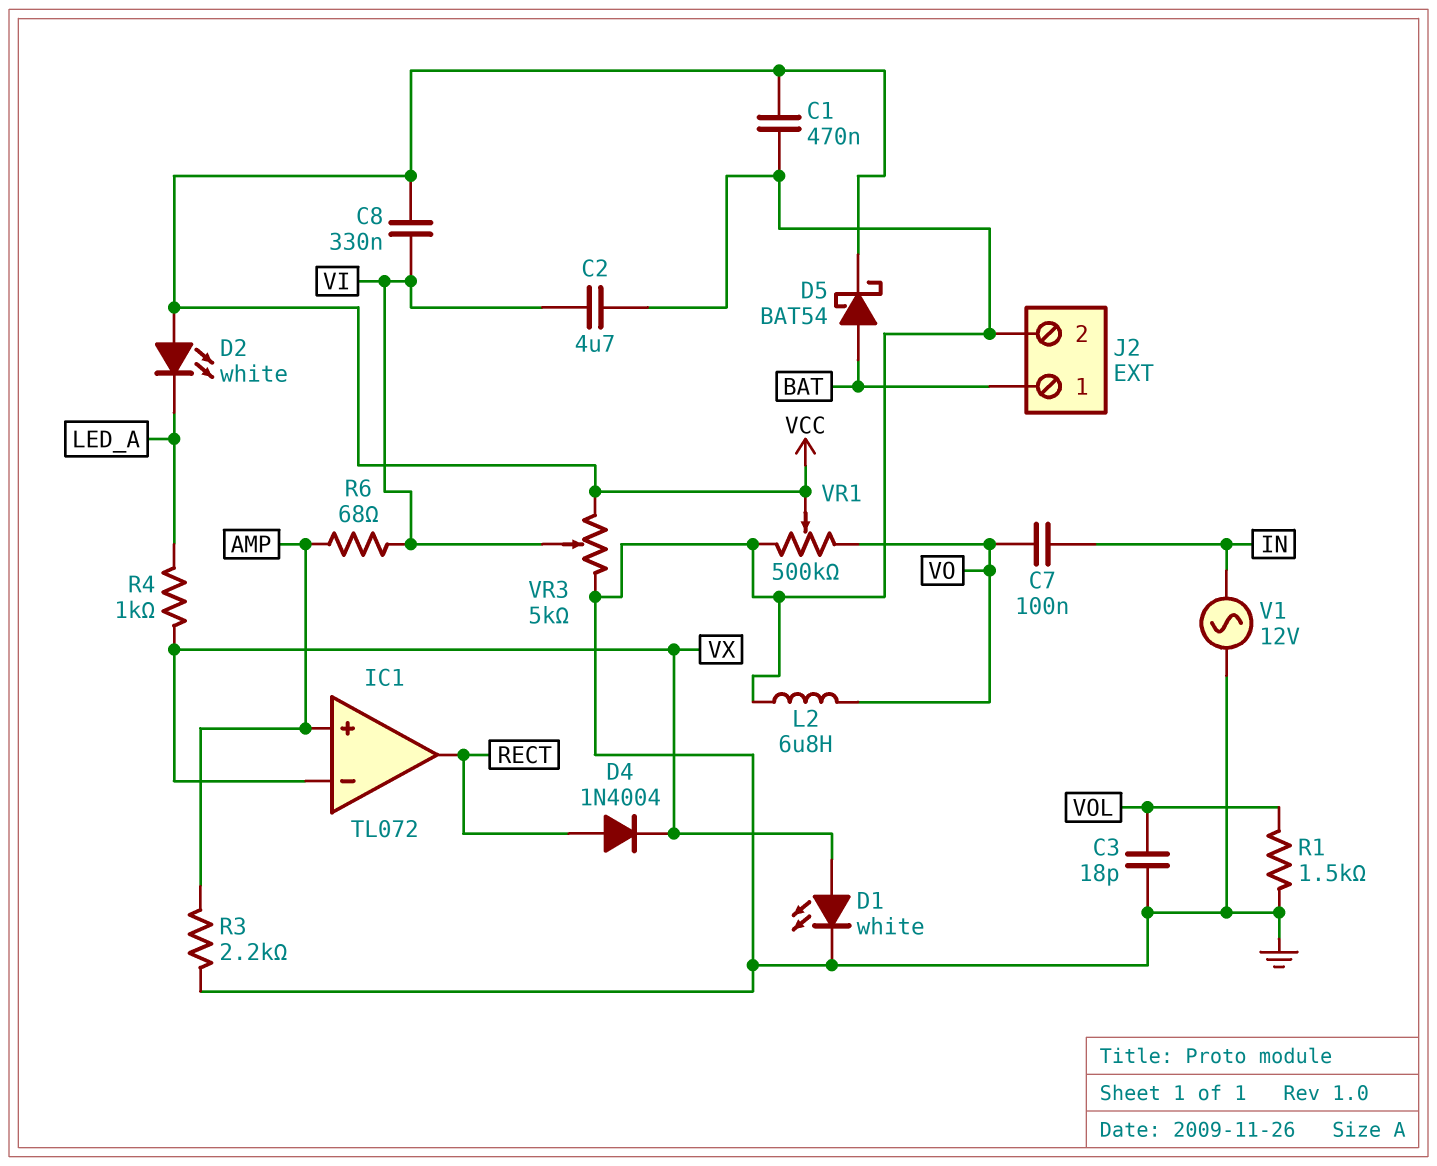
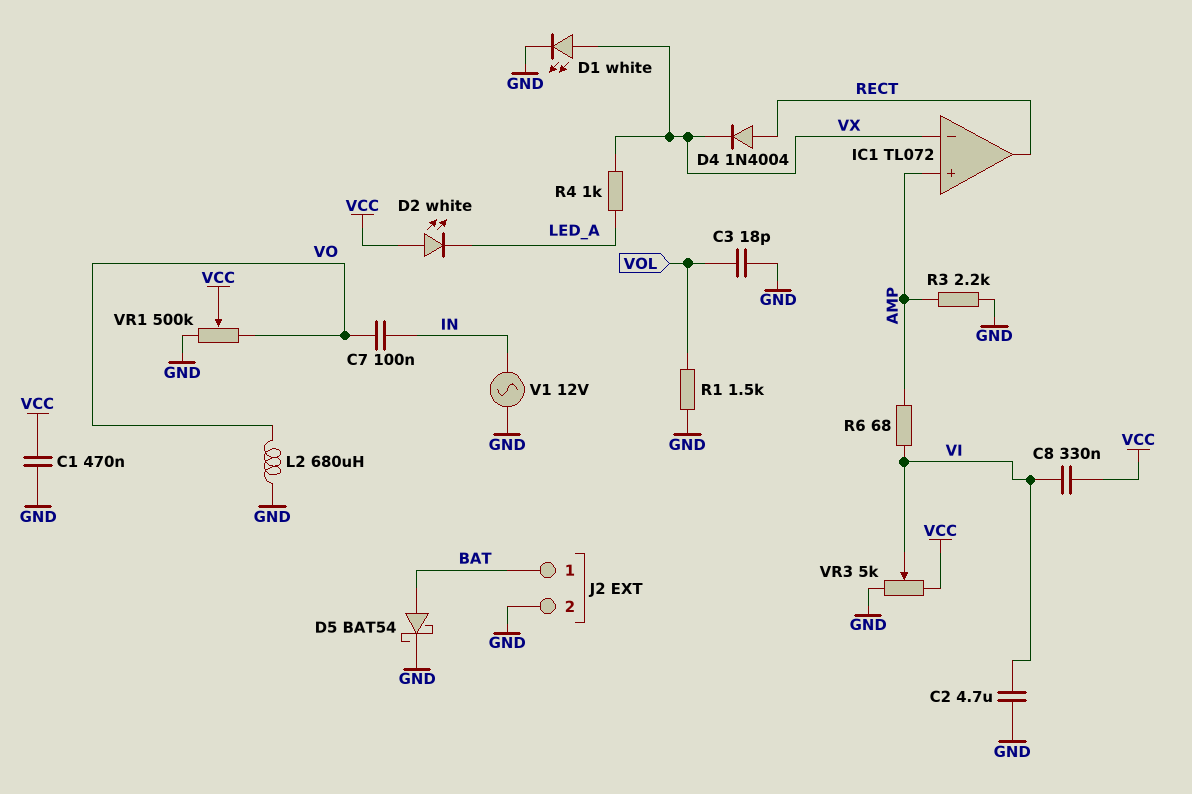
D5: schottky BAT54 (A BAT, K VCC) -> schottky BAT54 (A BAT, K GND)
L2: 6.8uH (GND, VO) -> 680uH (GND, VO)

